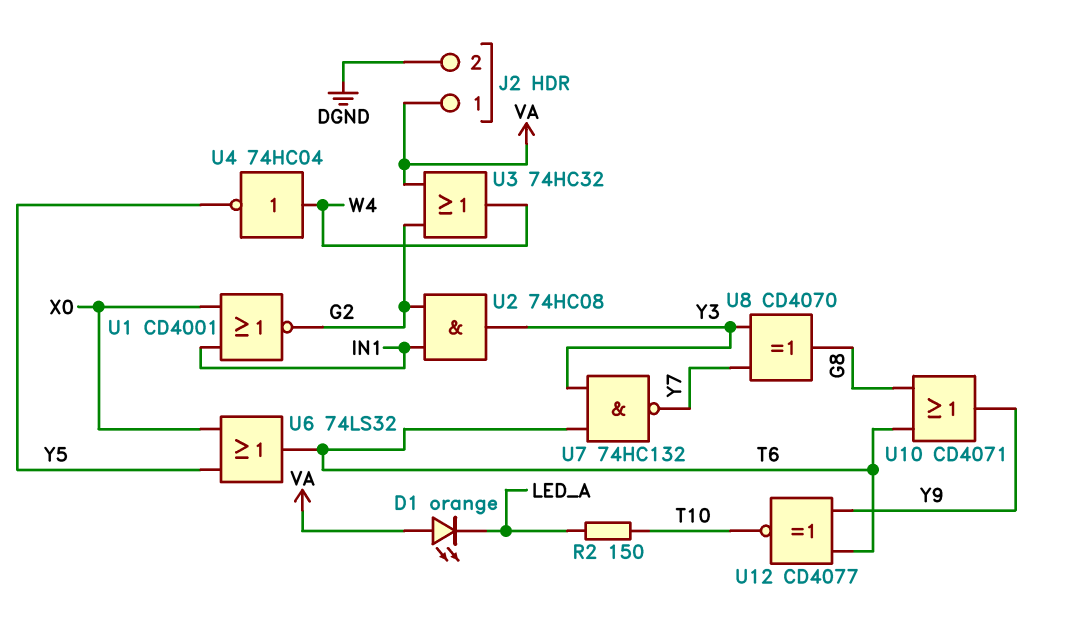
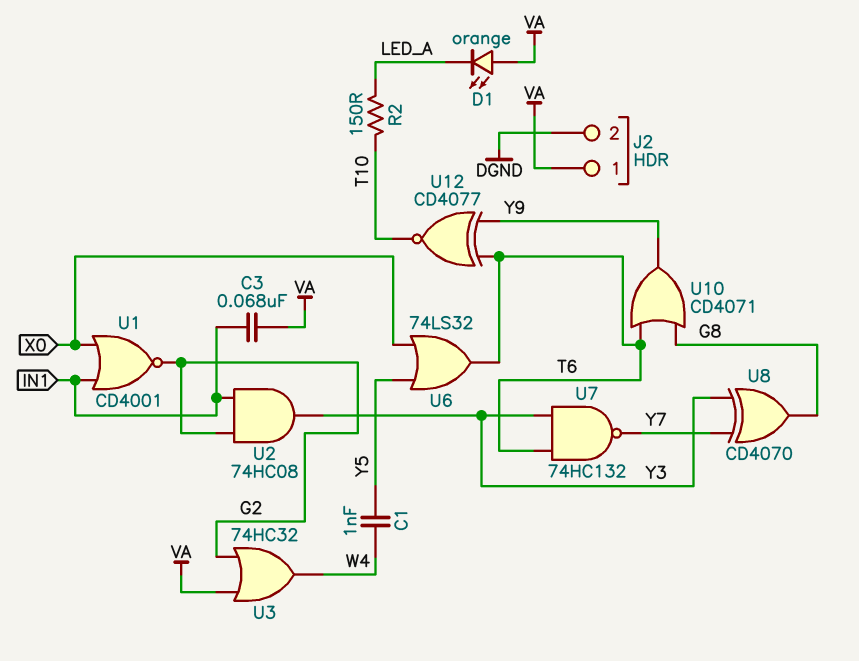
C1: none -> 1nF (W4, Y5)
C3: none -> 68nF (IN1, VA)
U4: NOT 74HC04 (in W4, out Y5) -> none

